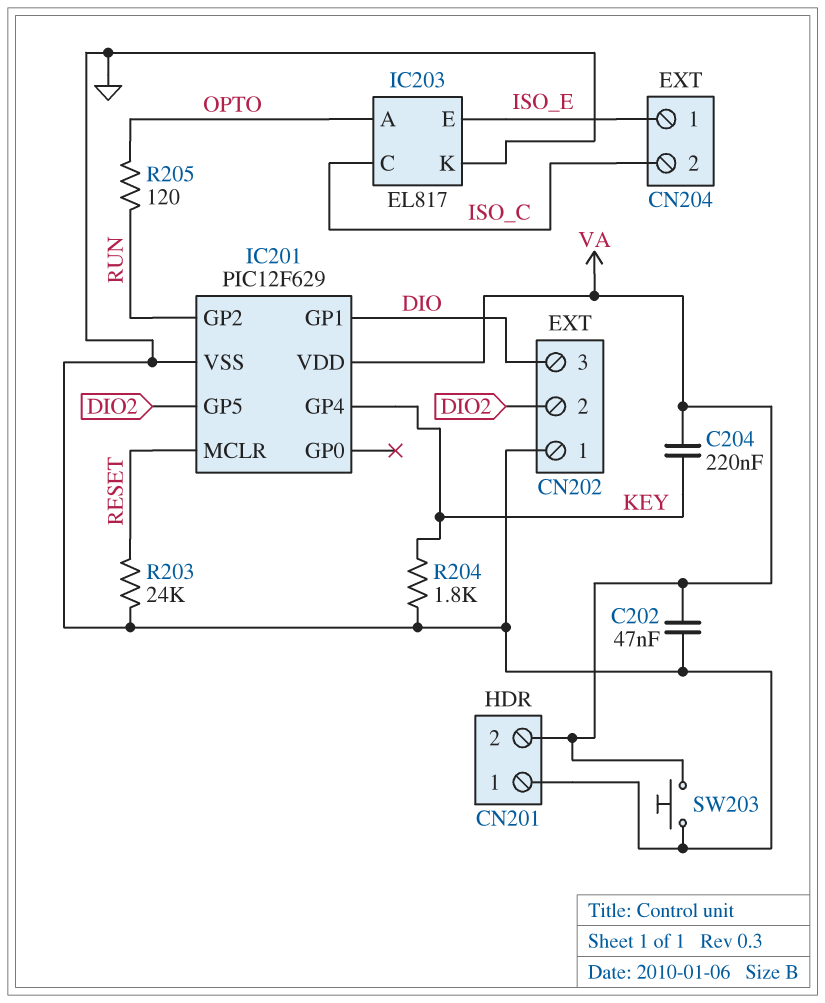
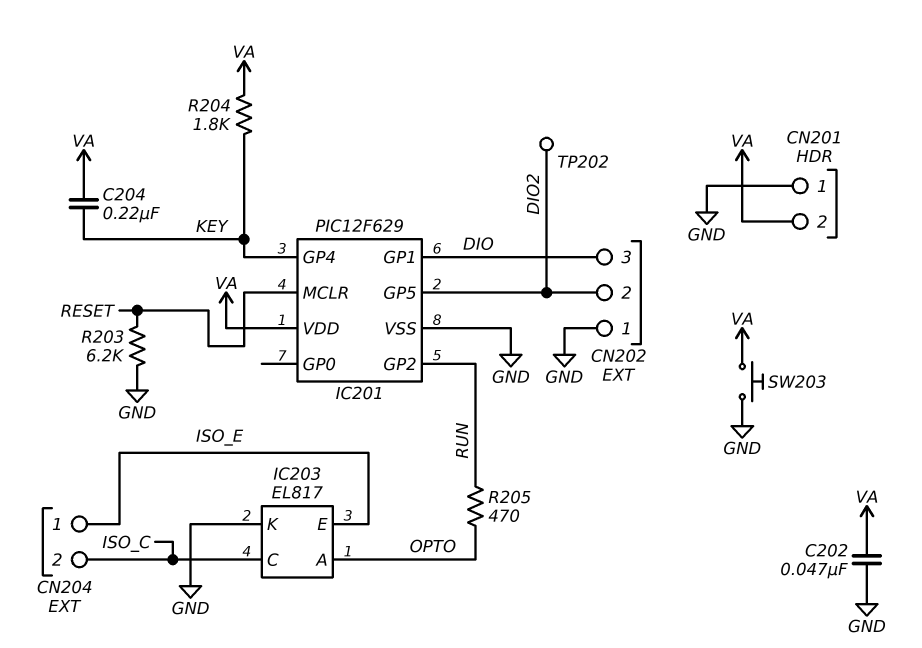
R203: 24k (GND, RESET) -> 6.2k (GND, RESET)
R204: 1.8k (GND, KEY) -> 1.8k (KEY, VA)
R205: 120 (OPTO, RUN) -> 470 (OPTO, RUN)
TP202: none -> test point (DIO2)

